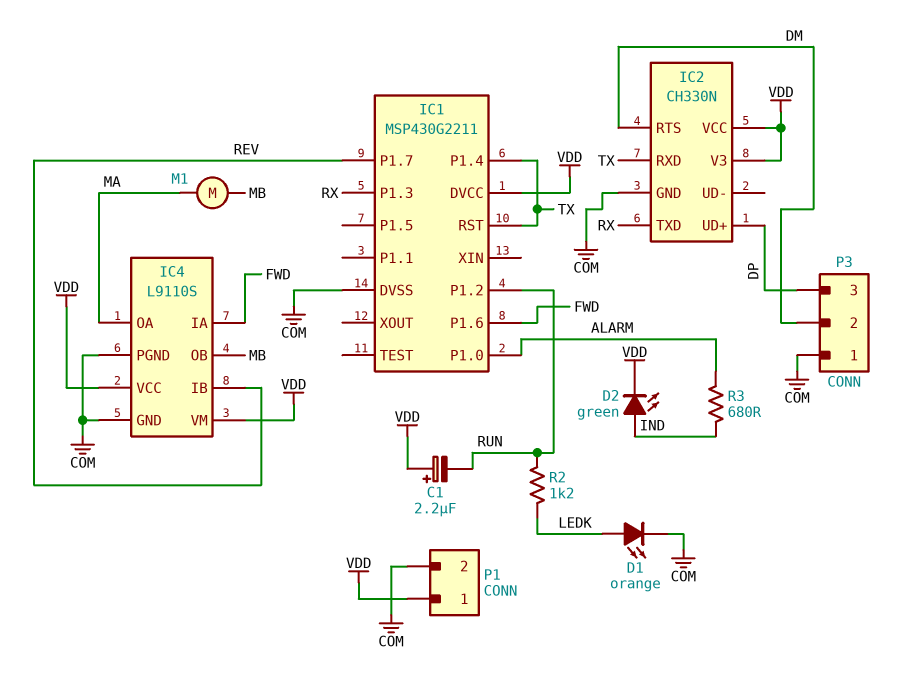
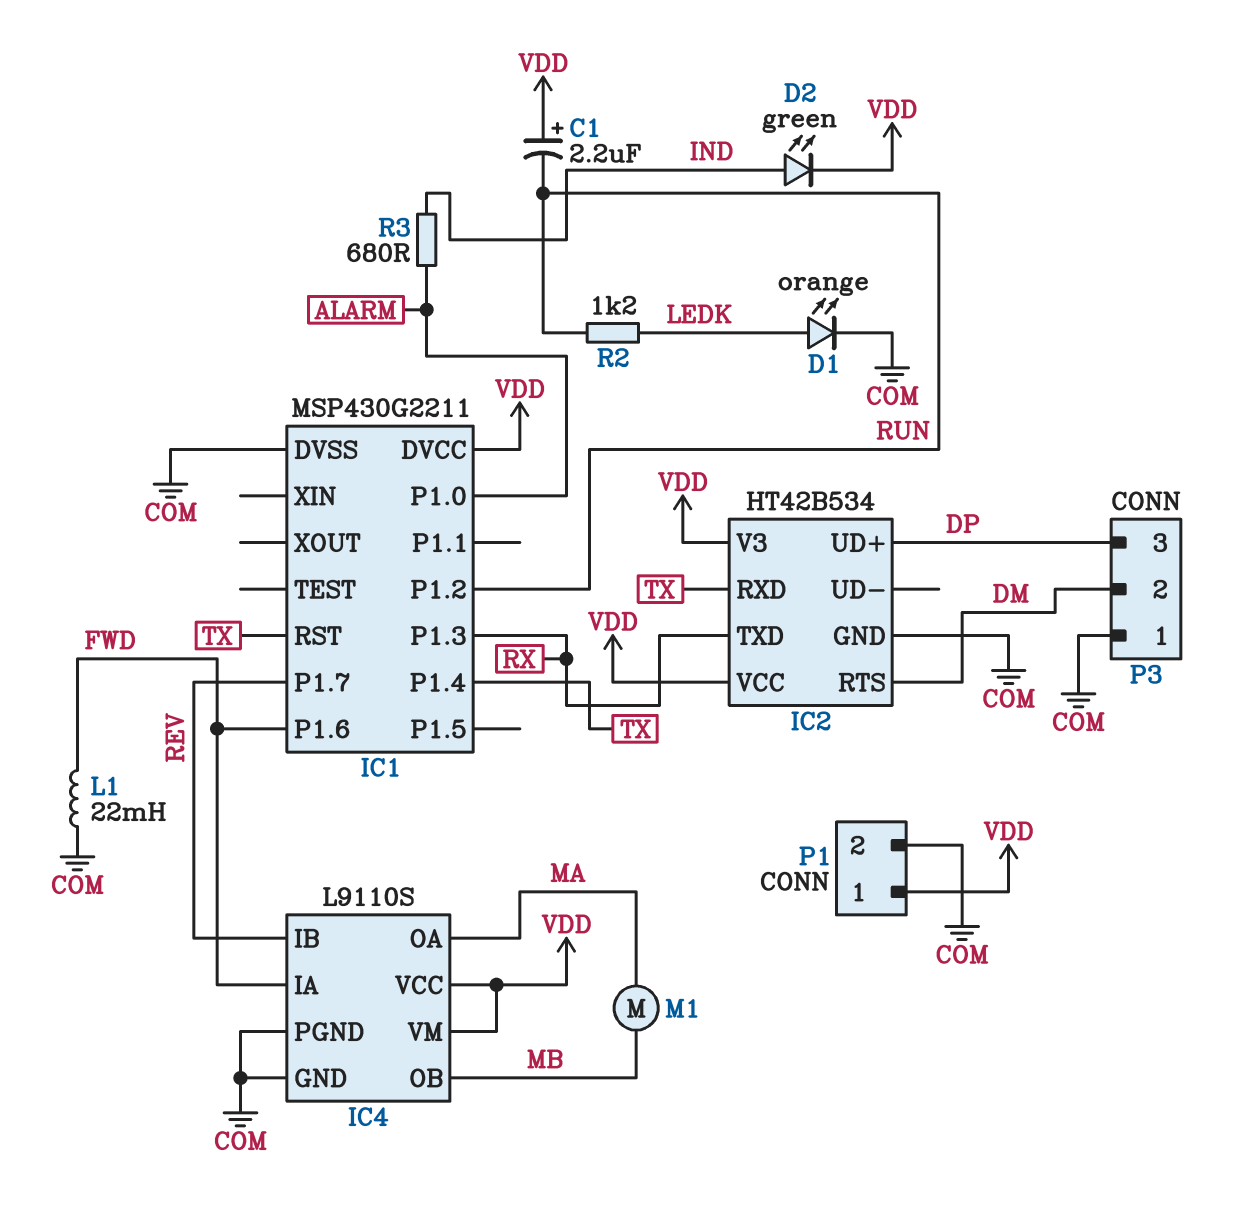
IC2: CH330N -> HT42B534
L1: none -> 22mH (COM, FWD)

